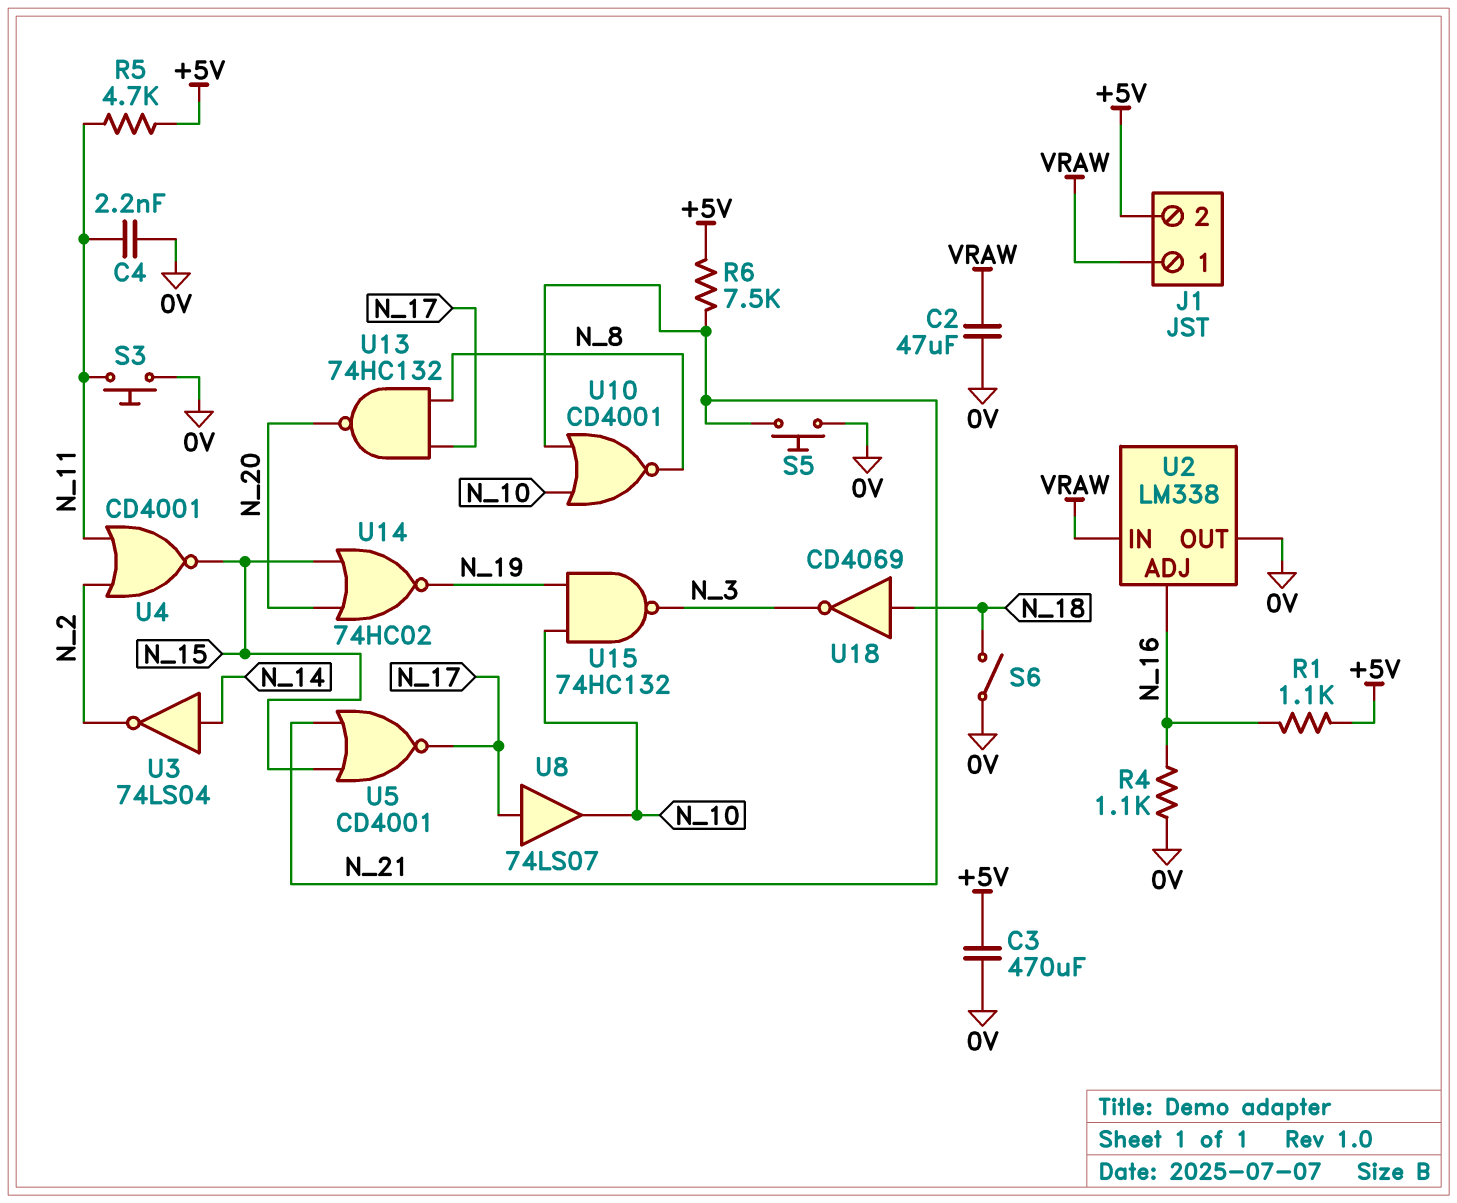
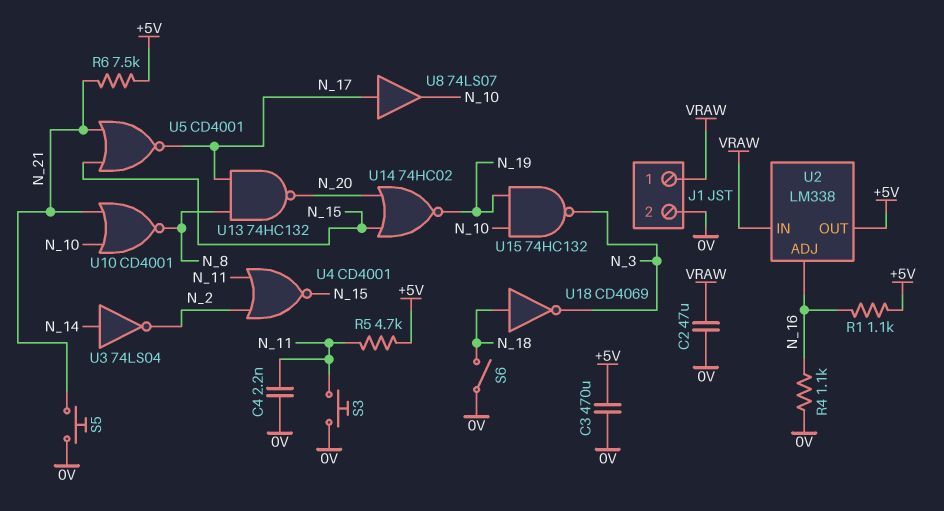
J1 pin 2: +5V -> 0V
U2 pin OUT: 0V -> +5V

